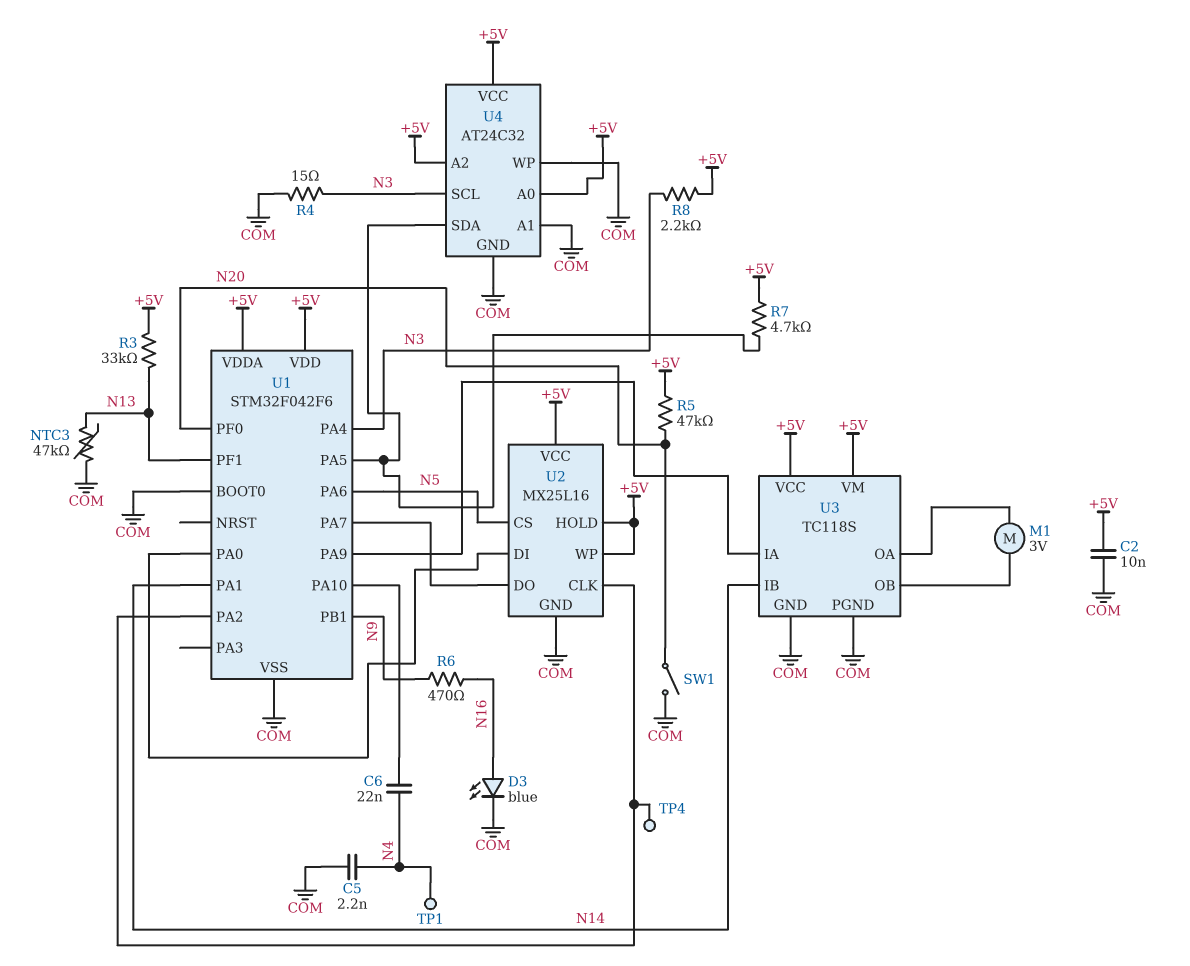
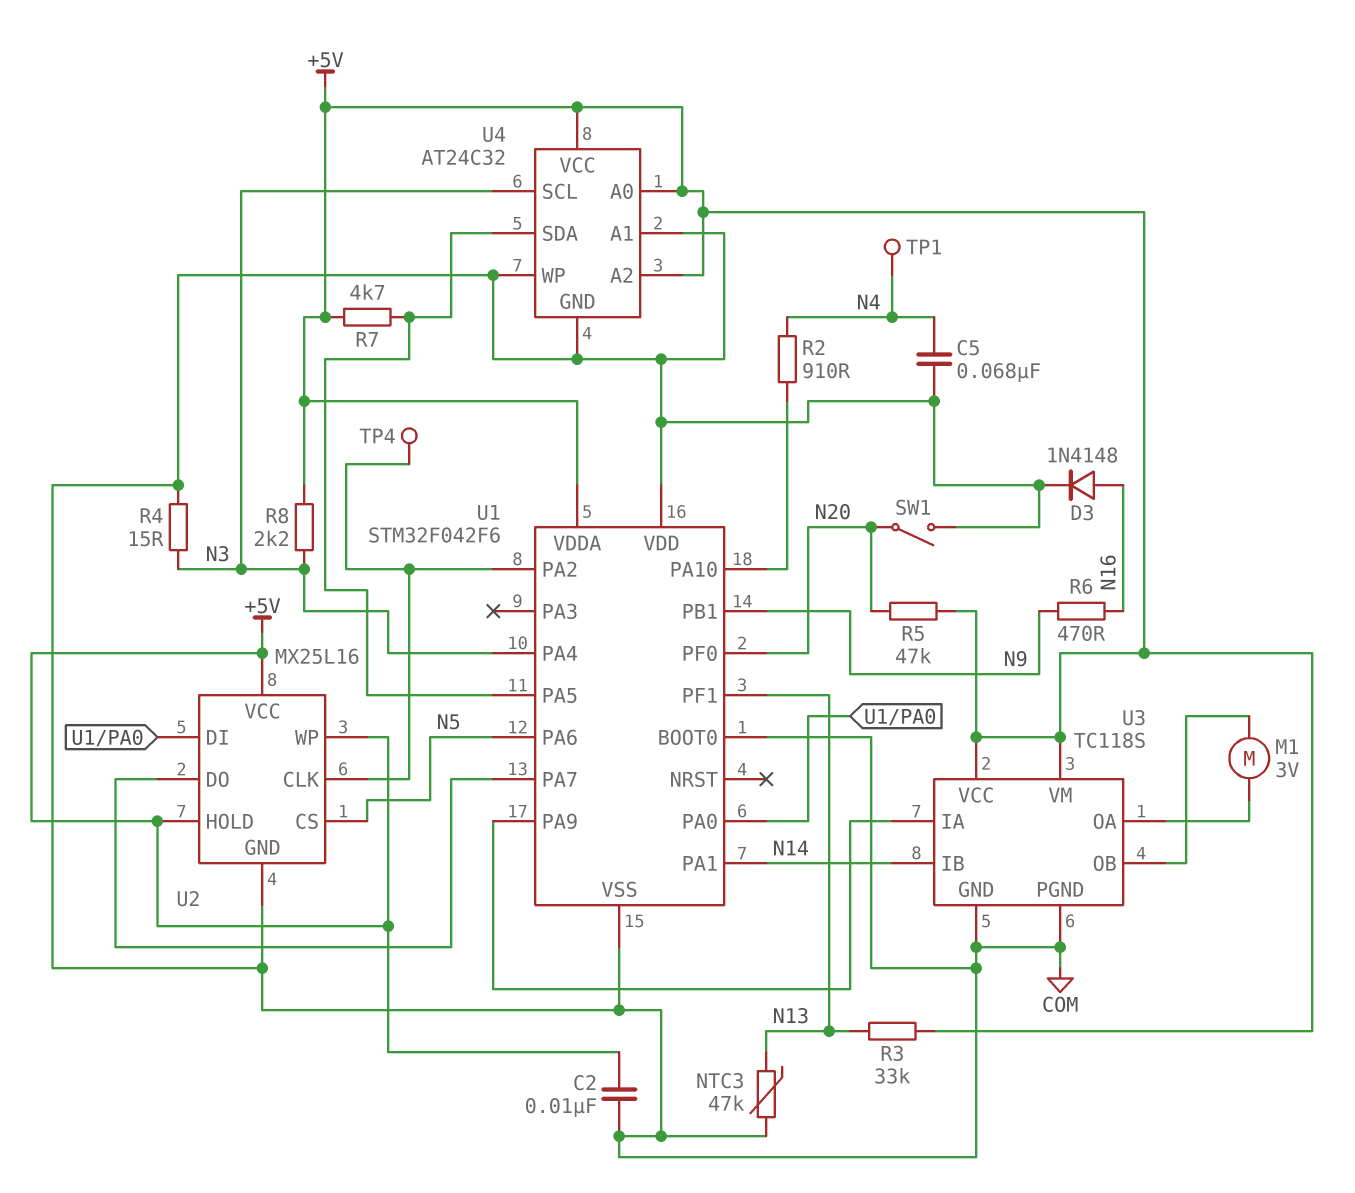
C5: 2.2nF (COM, N4) -> 68nF (COM, N4)
C6: 22nF (N4, U1/PA10) -> none
D3: LED blue (A N16, K COM) -> diode 1N4148 (A N16, K COM)
R2: none -> 910 (N4, U1/PA10)
U1 pin VDD: +5V -> COM

